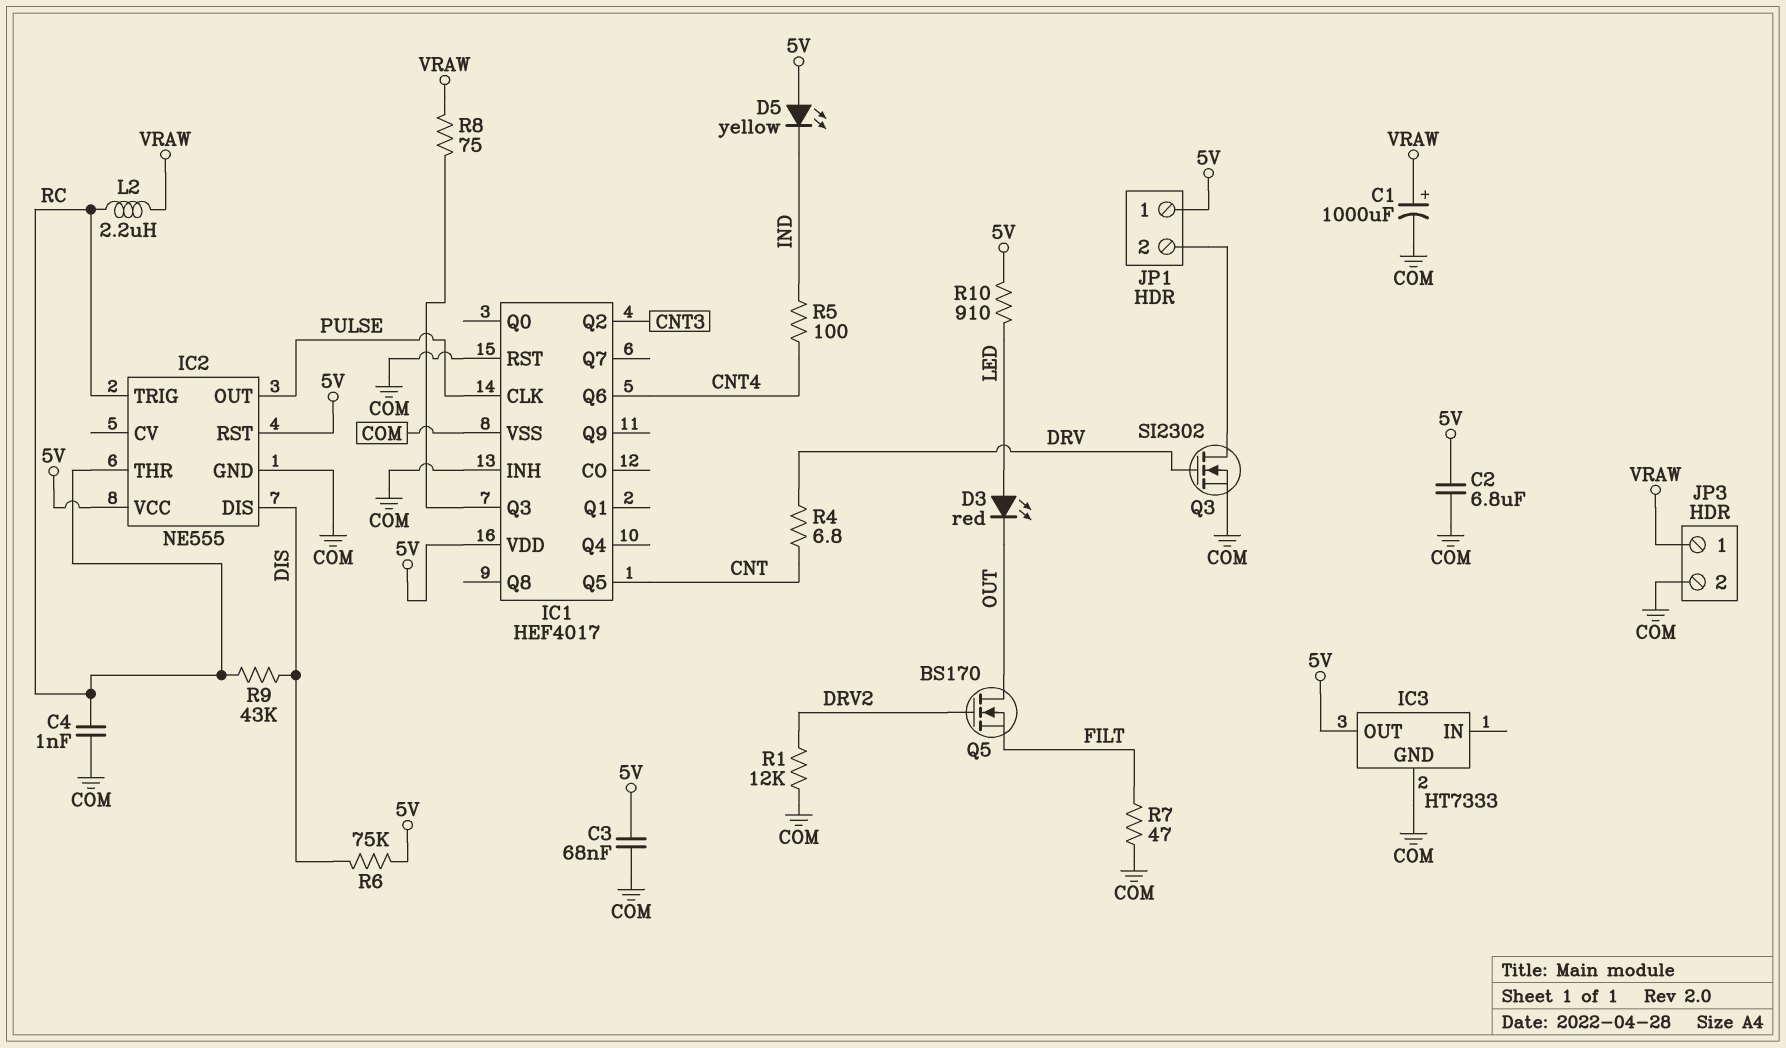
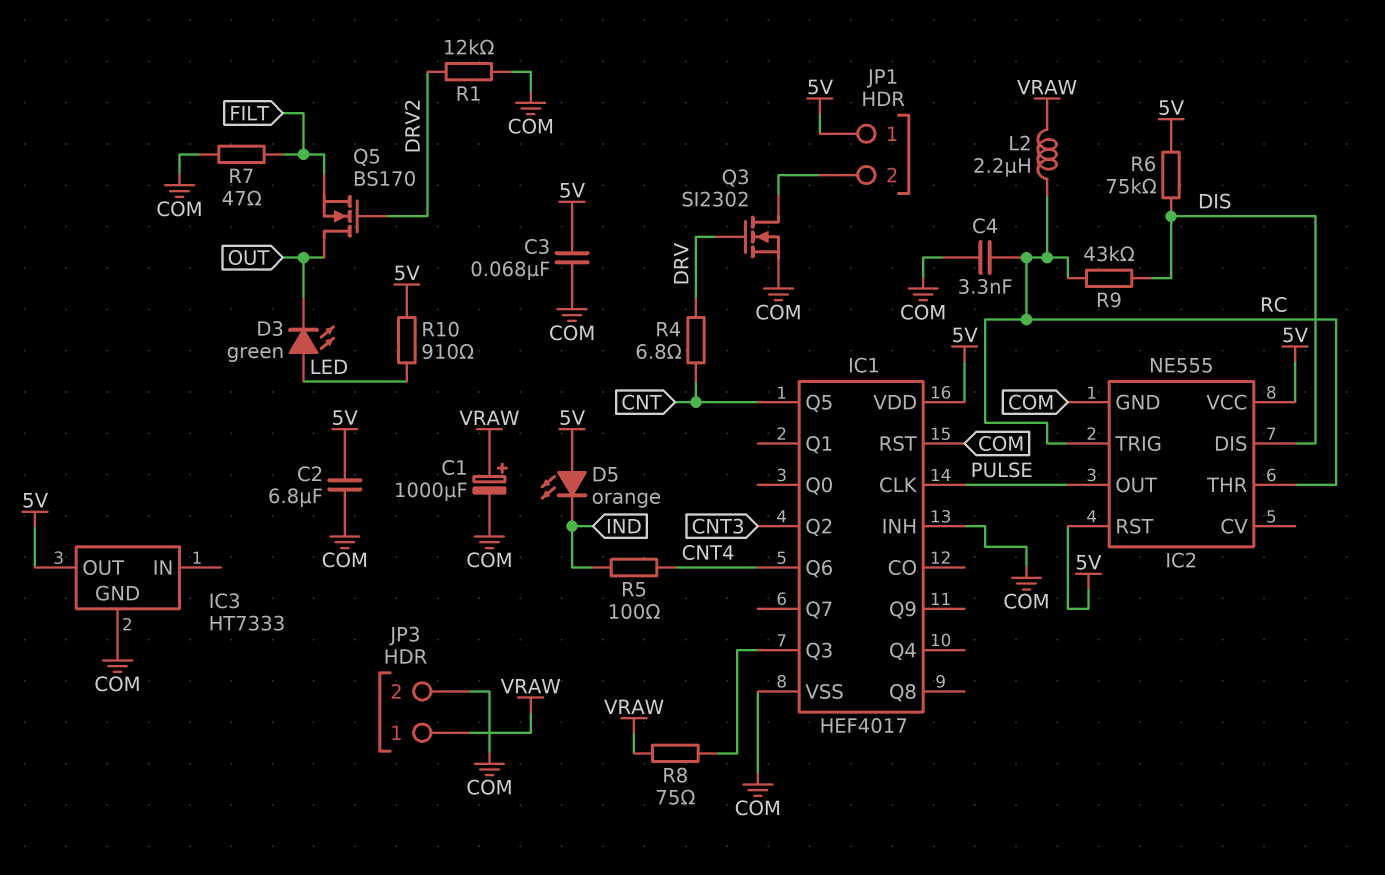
C4: 1nF (COM, RC) -> 3.3nF (COM, RC)
D3: LED red (A LED, K OUT) -> LED green (A LED, K OUT)
D5: LED yellow (A 5V, K IND) -> LED orange (A 5V, K IND)

